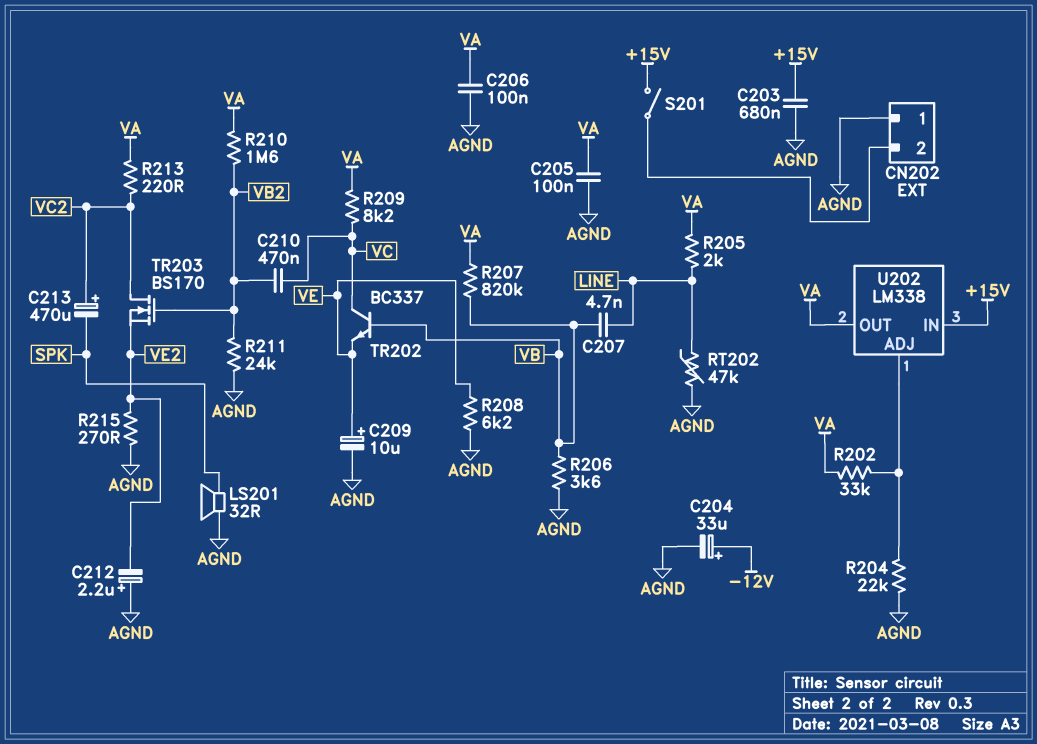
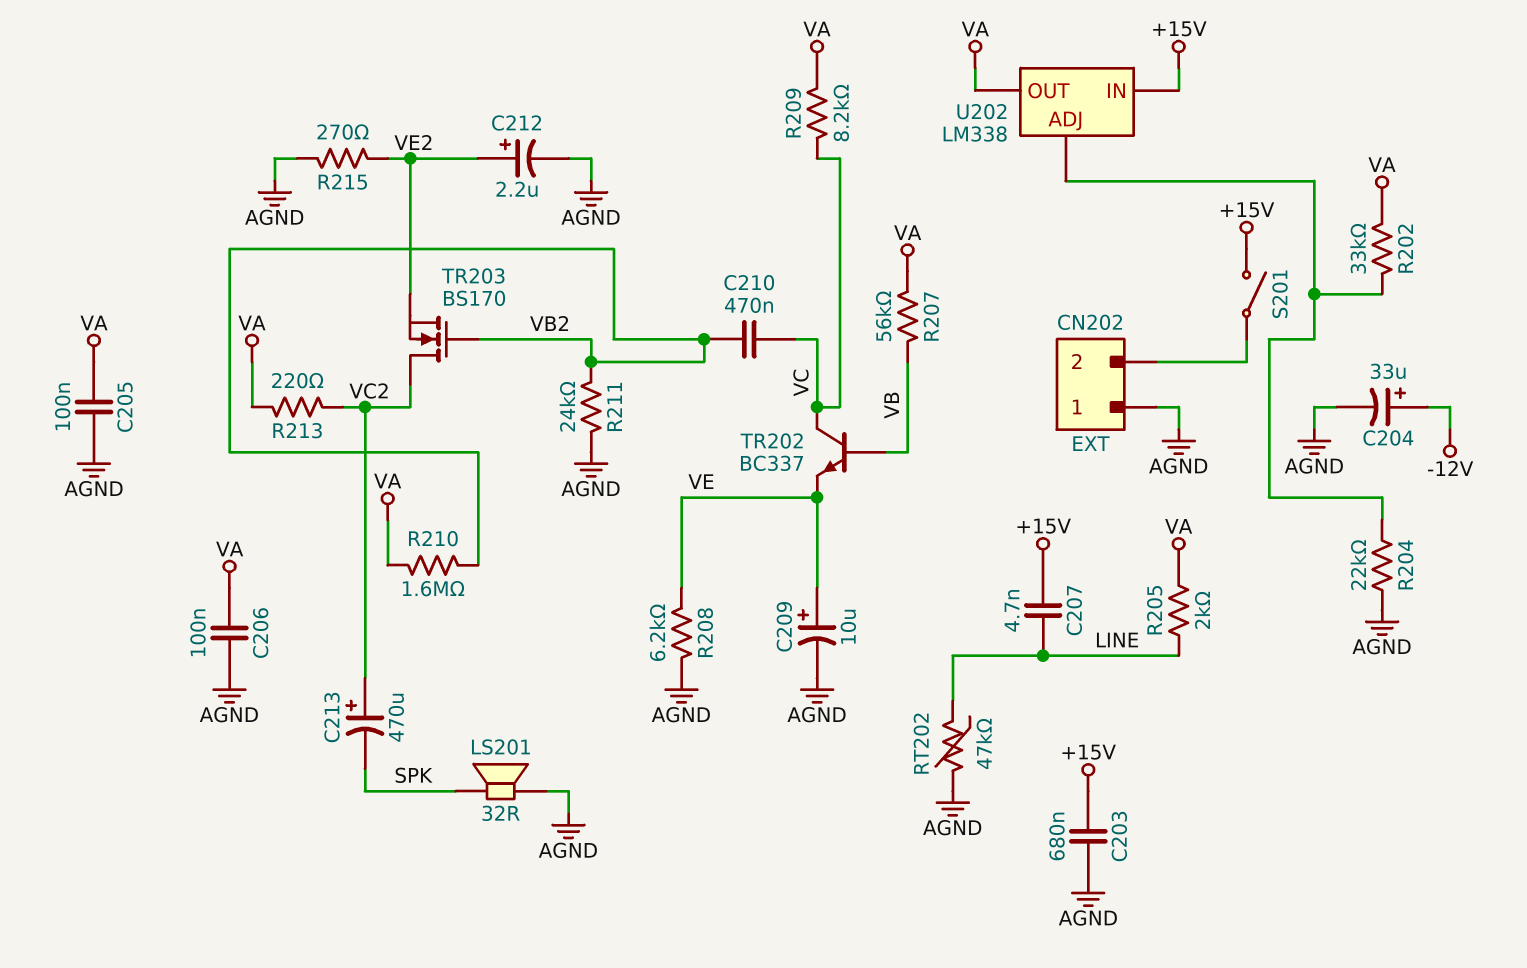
C207: 4.7nF (LINE, VB) -> 4.7nF (+15V, LINE)
C212: 2.2uF (plus AGND, minus VE2) -> 2.2uF (plus VE2, minus AGND)
R206: 3.6k (AGND, VB) -> none
R207: 820k (VA, VB) -> 56k (VA, VB)

